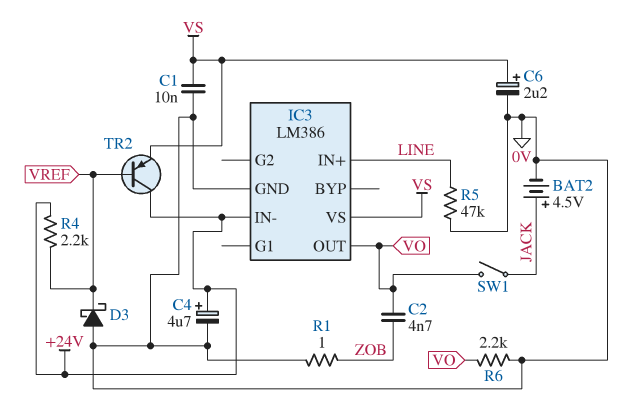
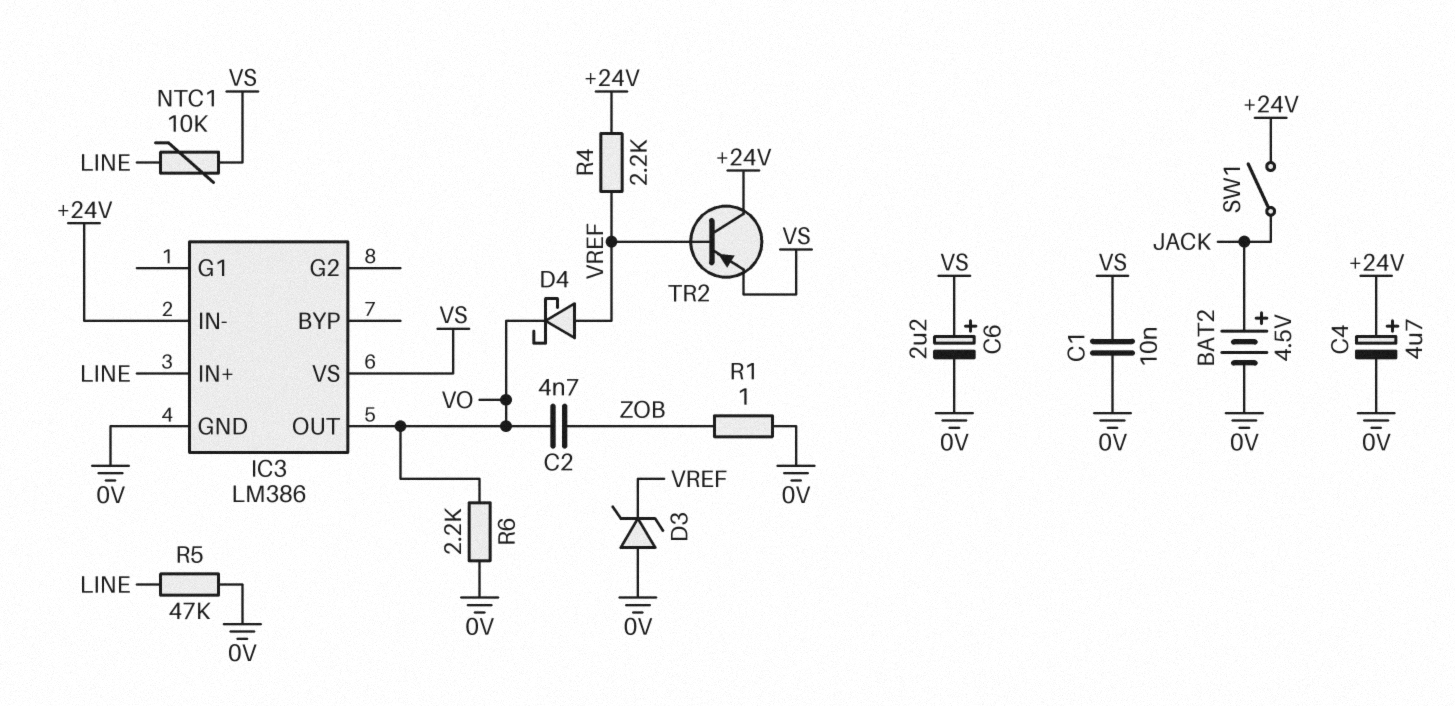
D3: schottky (A 0V, K VREF) -> zener (A 0V, K VREF)
D4: none -> schottky (A VREF, K VO)
NTC1: none -> 10k (LINE, VS)
SW1: switch (JACK, VO) -> switch (+24V, JACK)

